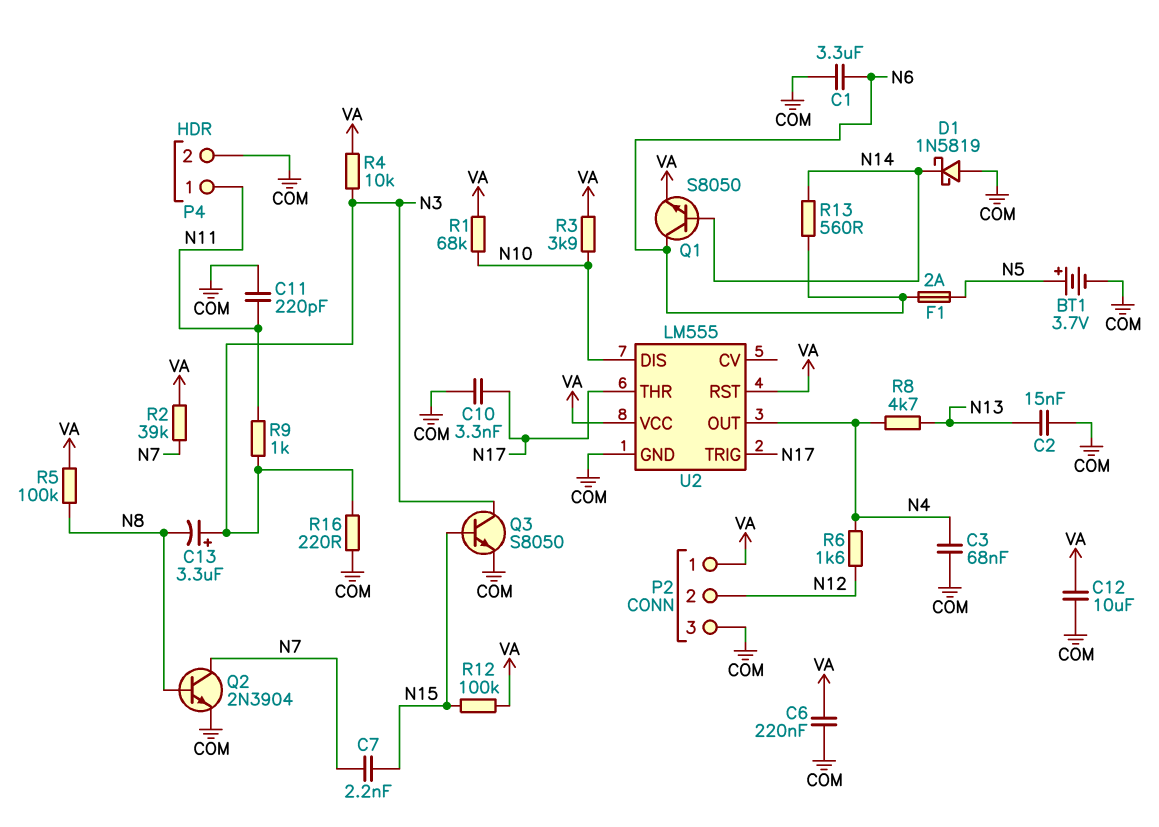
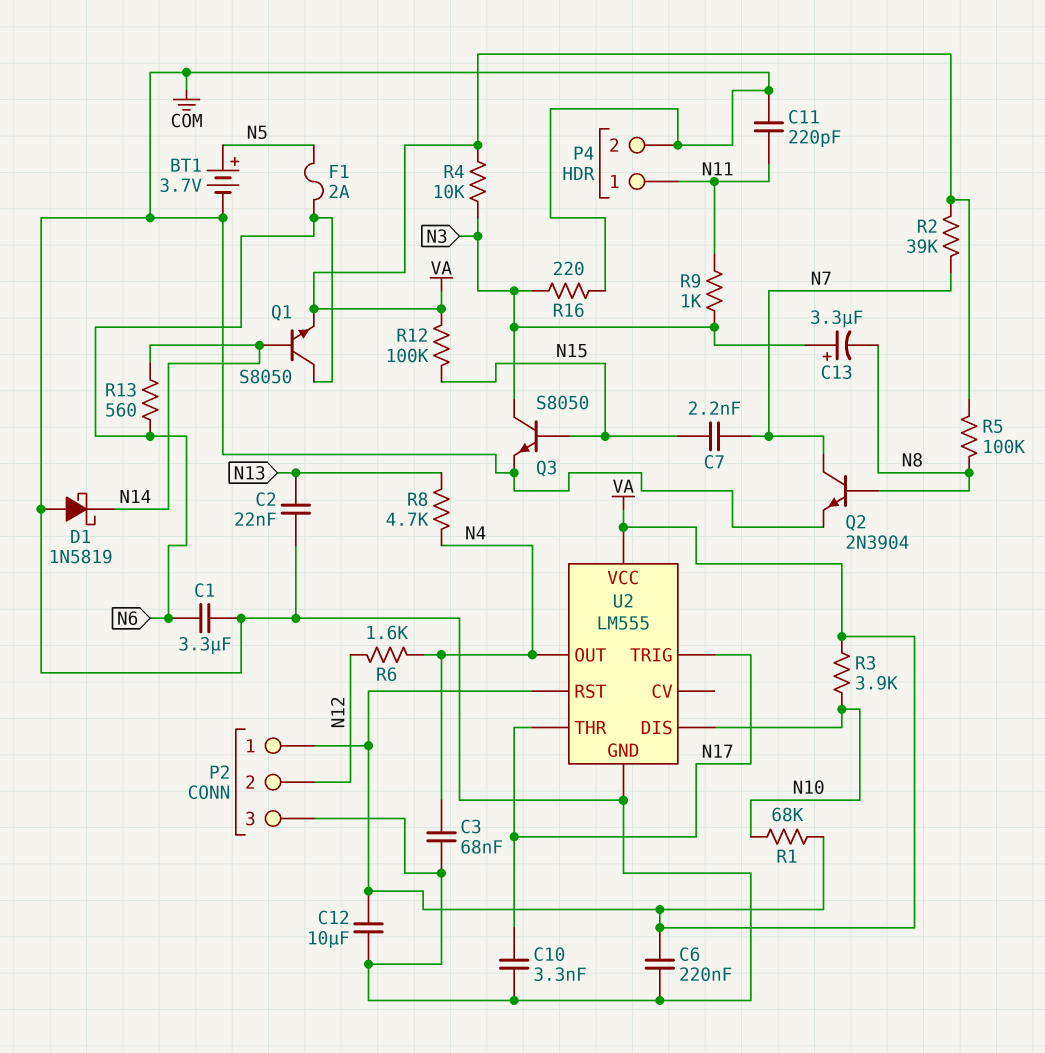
C2: 15nF (COM, N13) -> 22nF (COM, N13)

